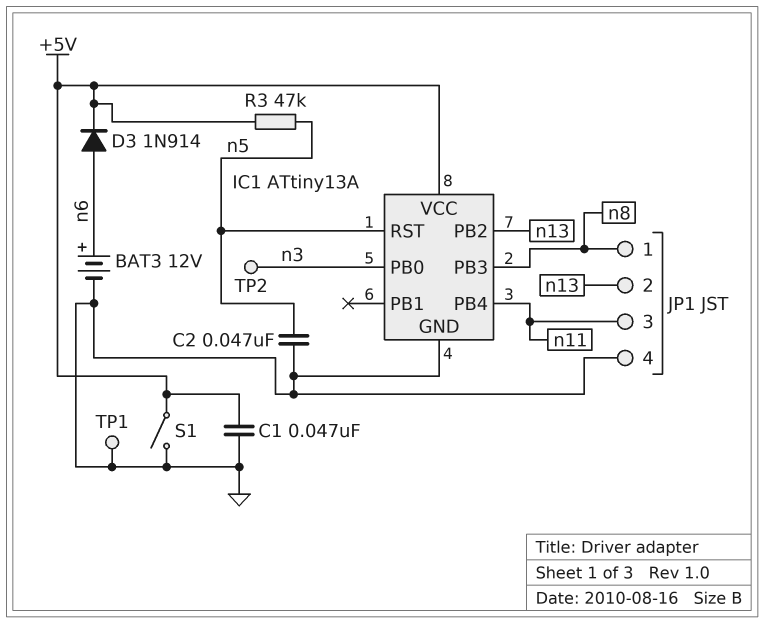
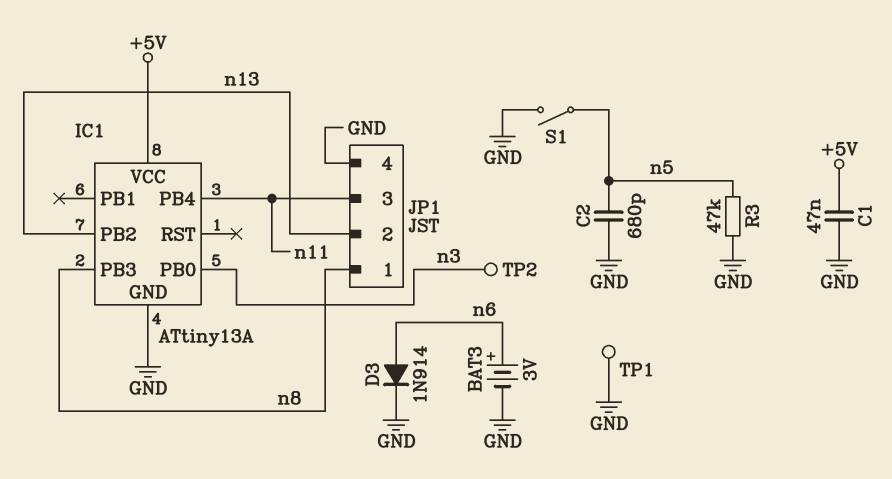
BAT3: 12V (plus n6, minus GND) -> 3V (plus n6, minus GND)
C2: 47nF (GND, n5) -> 680pF (GND, n5)
D3: diode 1N914 (A n6, K +5V) -> diode 1N914 (A n6, K GND)
IC1 pin RST: n5 -> none
R3: 47k (+5V, n5) -> 47k (GND, n5)
S1: switch (+5V, GND) -> switch (GND, n5)

